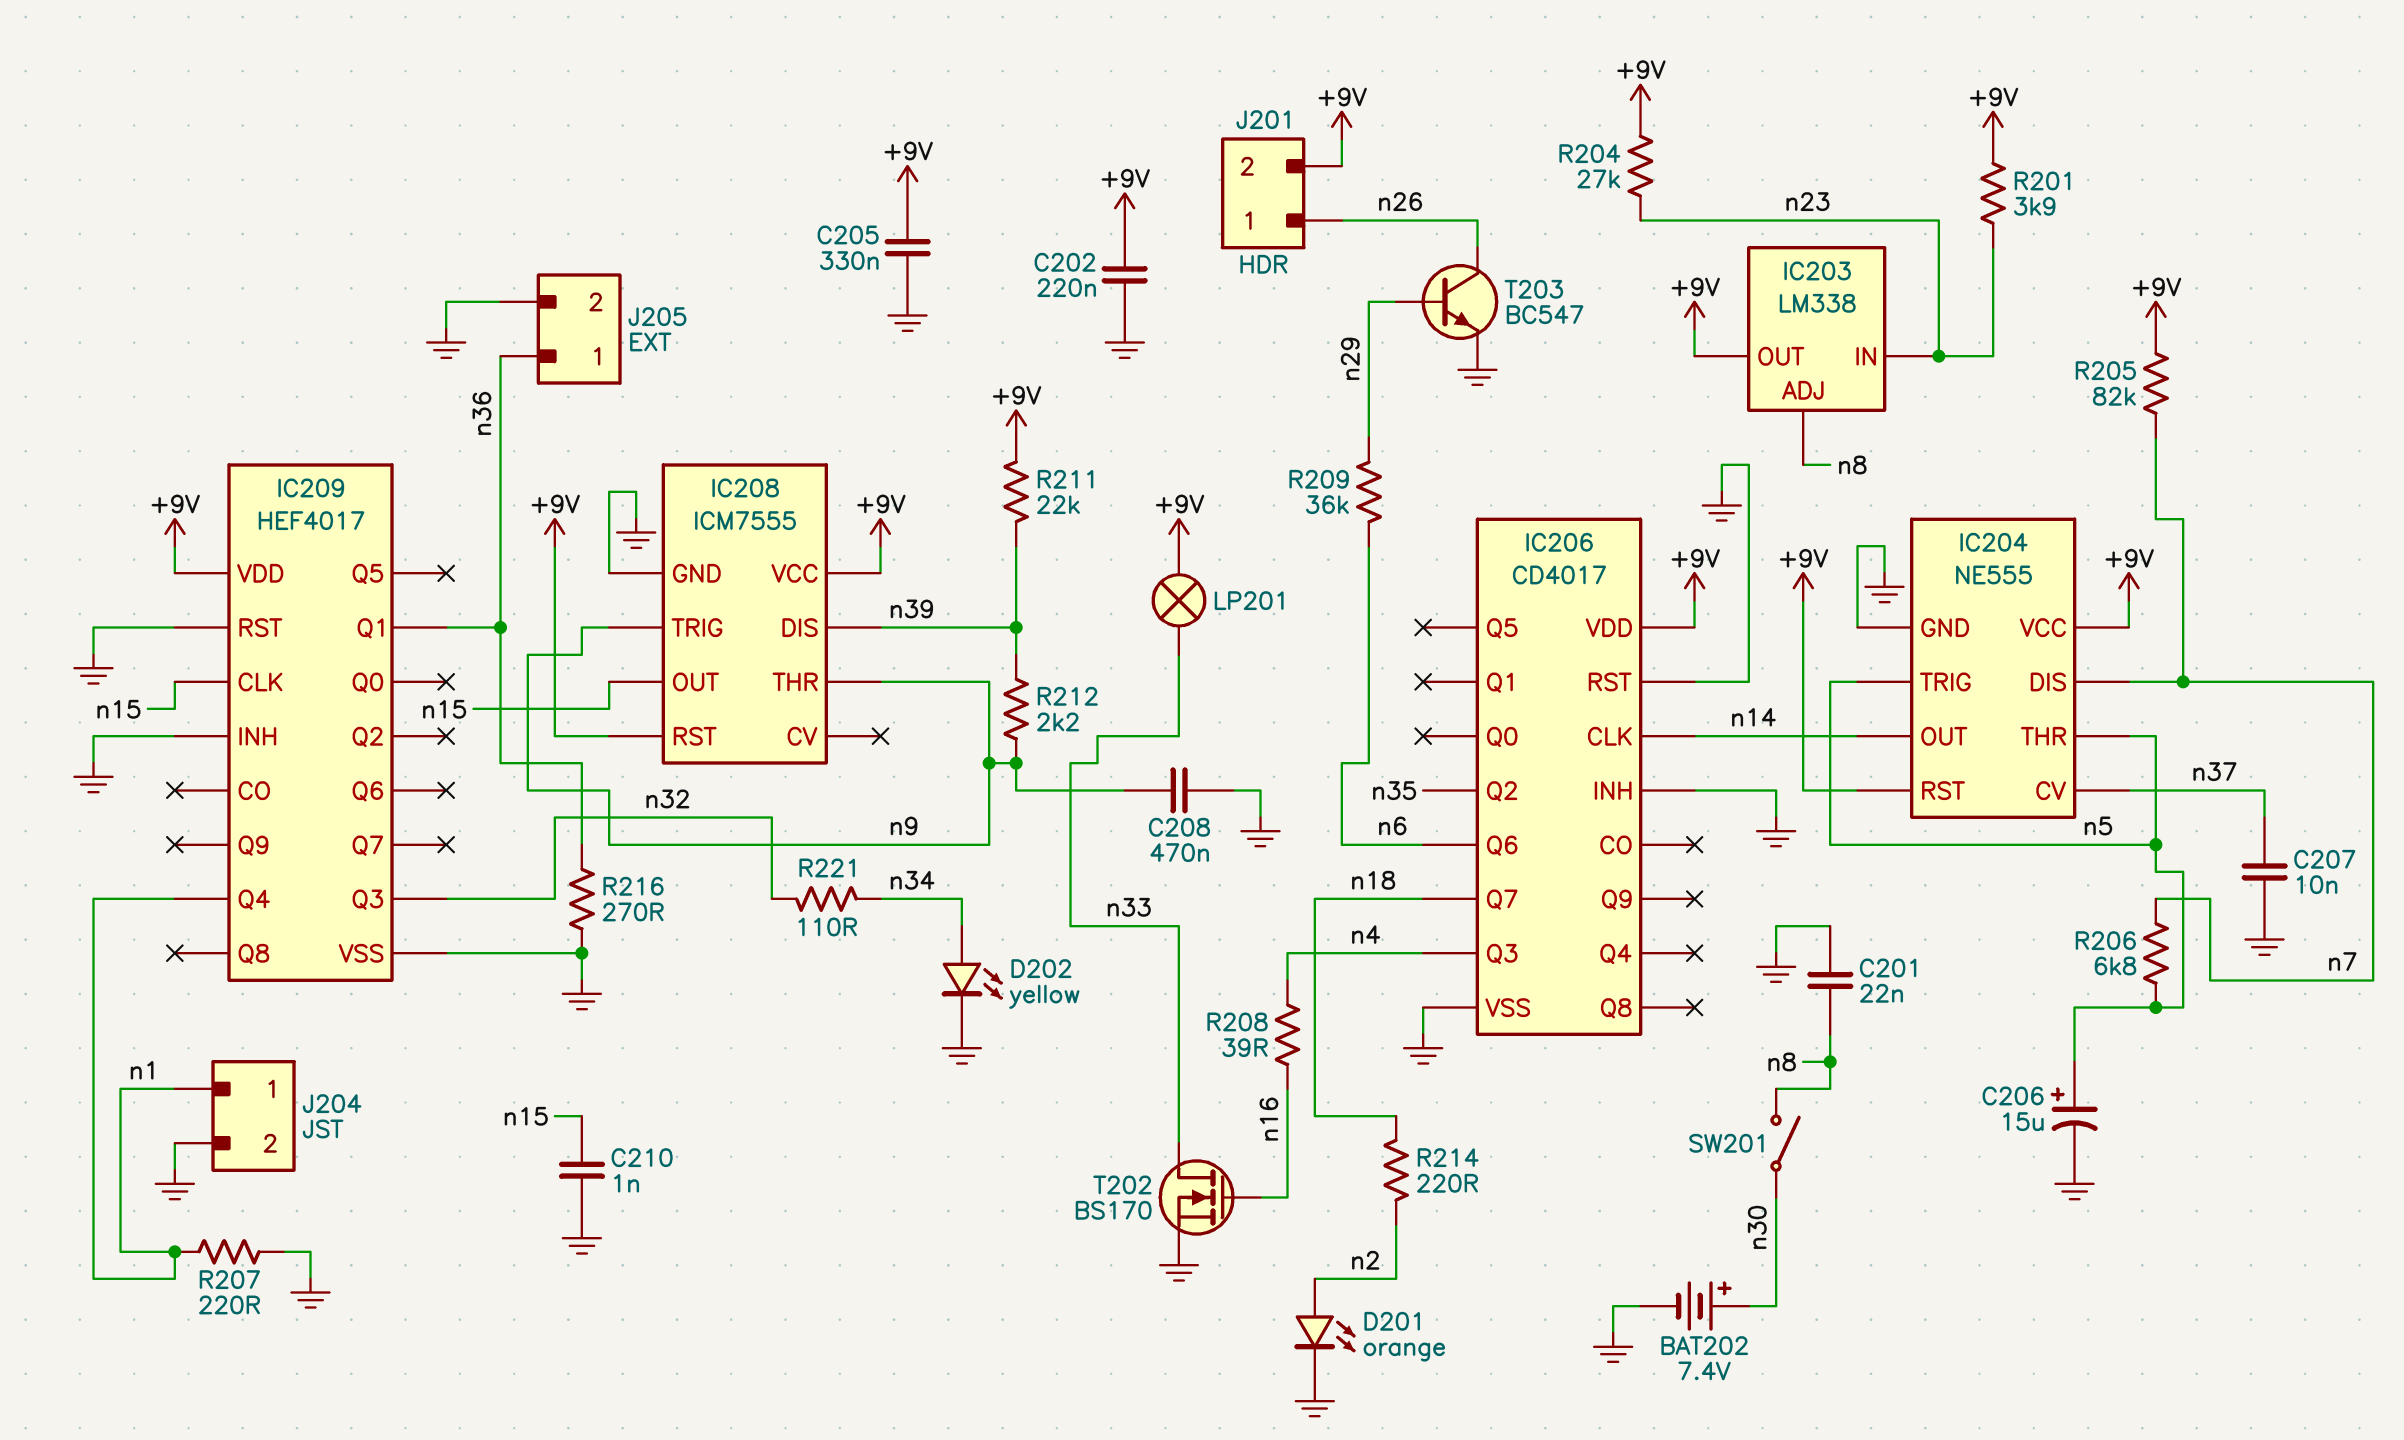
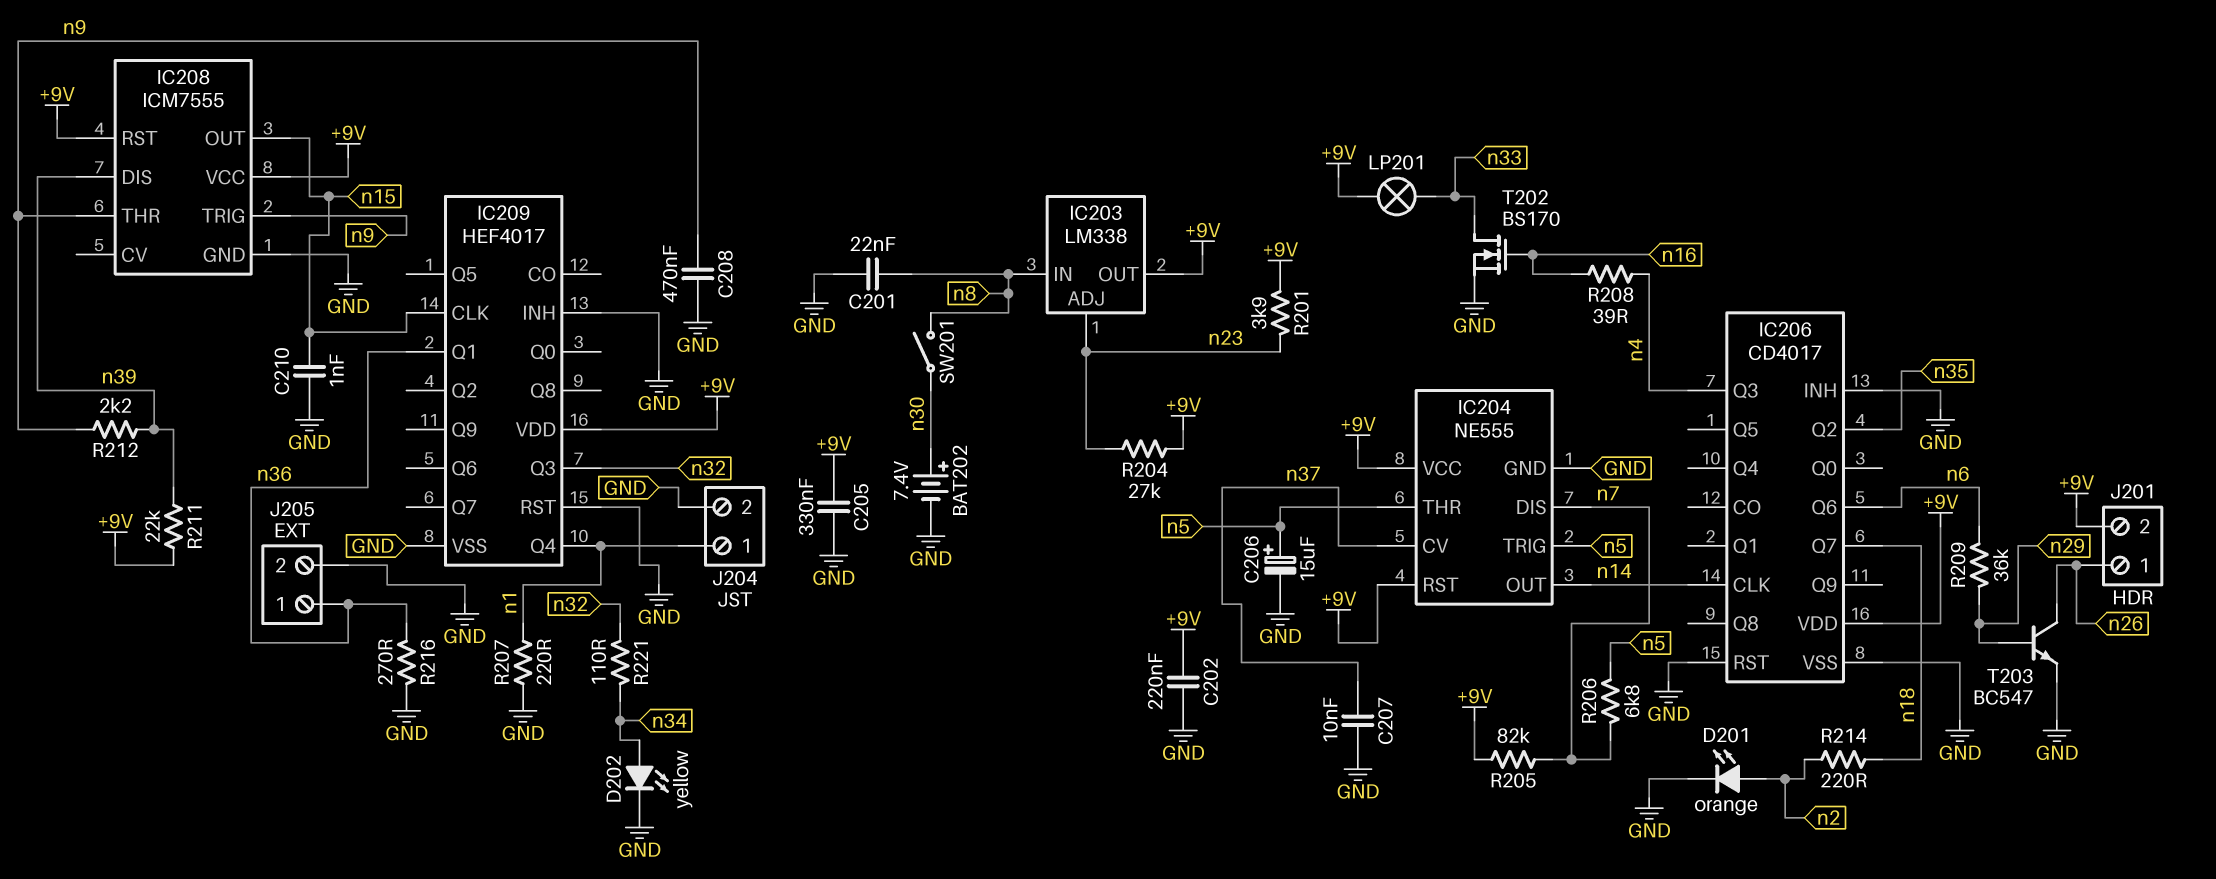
IC203 pin ADJ: n8 -> n23
IC203 pin IN: n23 -> n8

